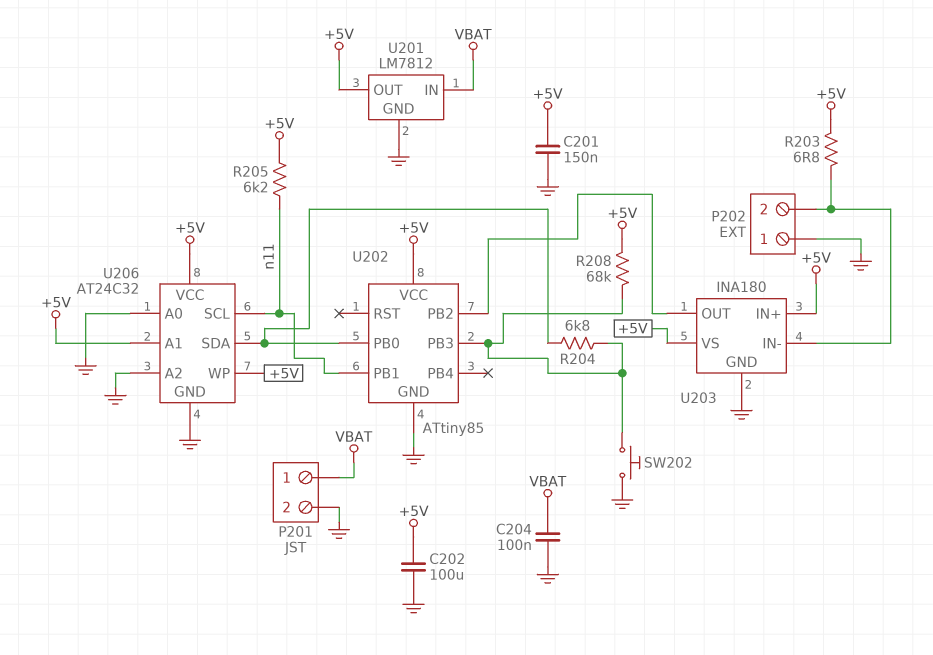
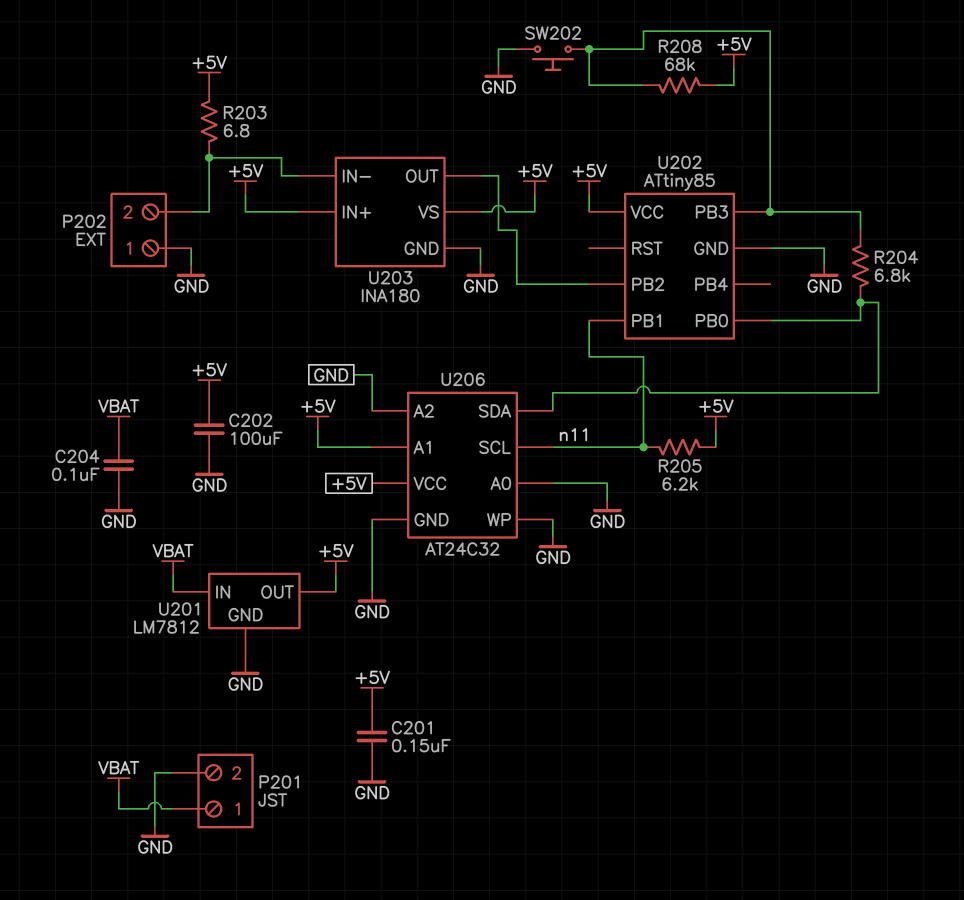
U206 pin WP: +5V -> GND

